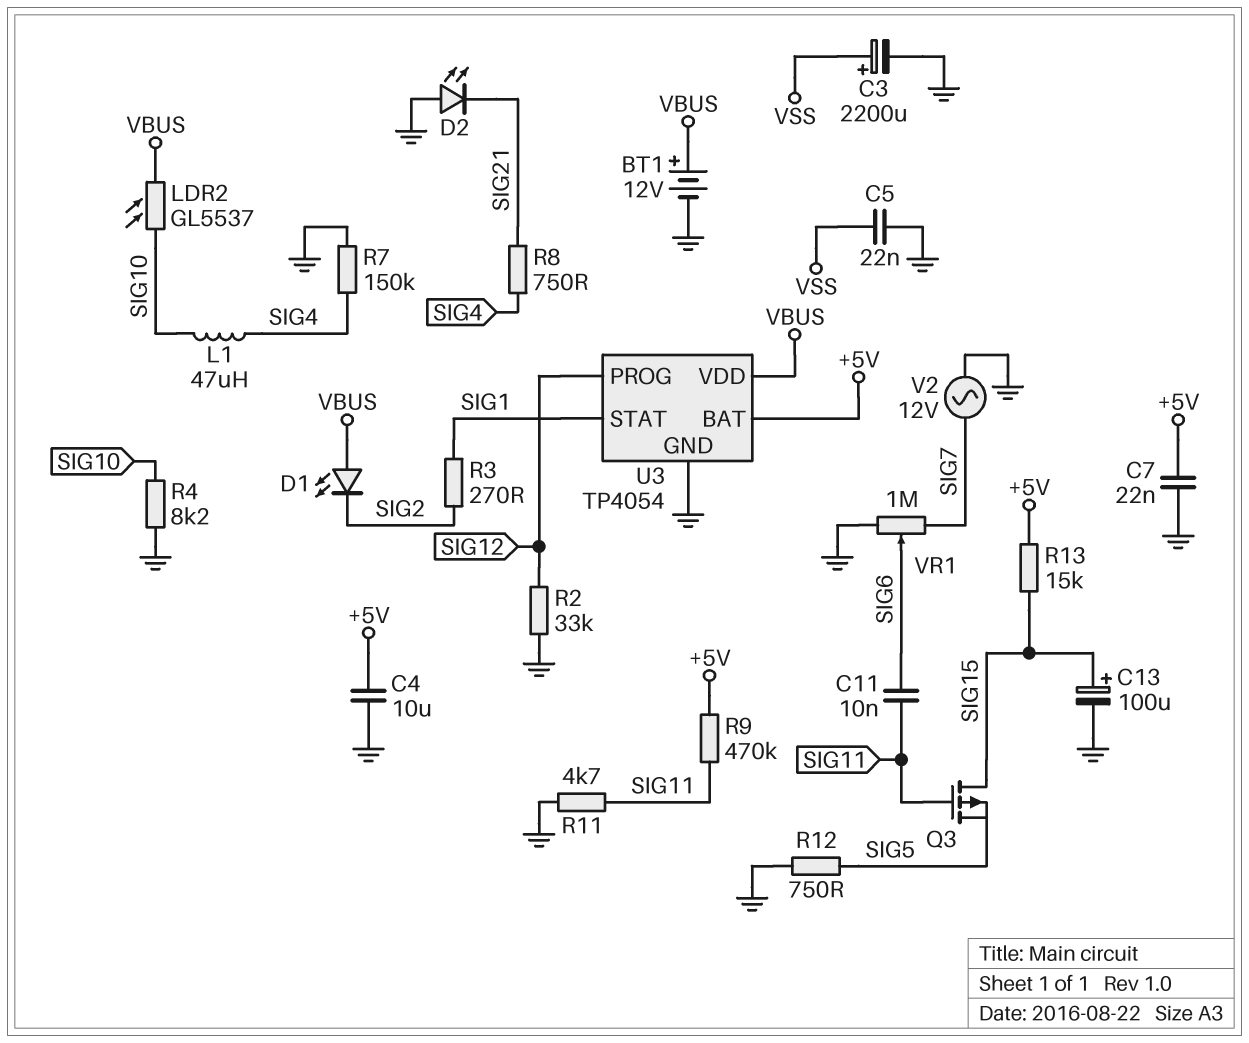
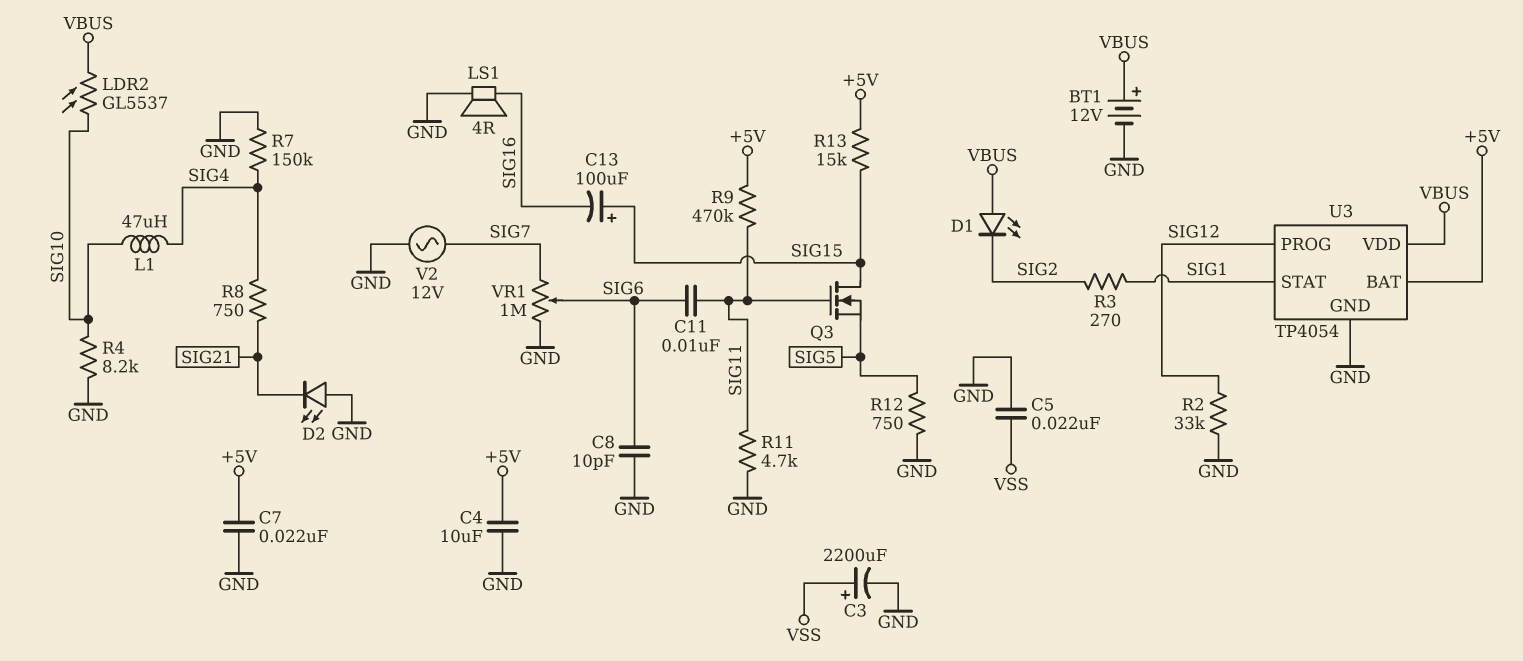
C8: none -> 10pF (GND, SIG6)
C13: 100uF (plus SIG15, minus GND) -> 100uF (plus SIG15, minus SIG16)
LS1: none -> speaker 4R (GND, SIG16)
Q3: PMOS (G SIG11, D SIG15, S SIG5) -> NMOS (G SIG11, D SIG15, S SIG5)

